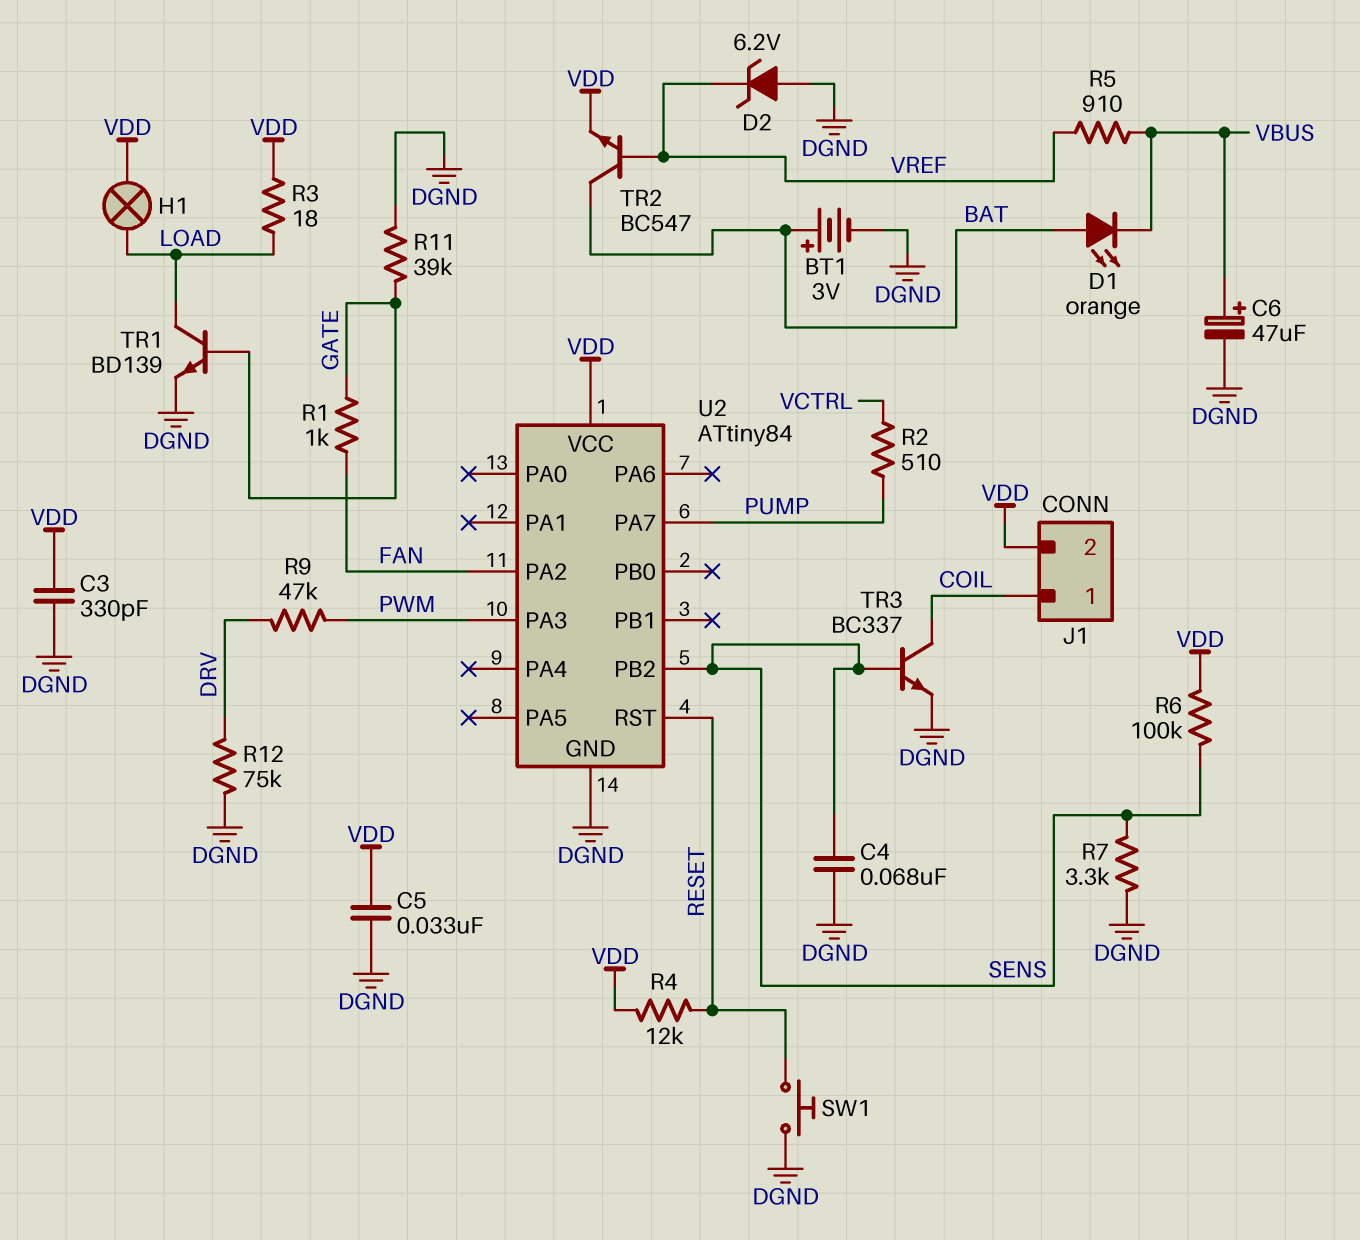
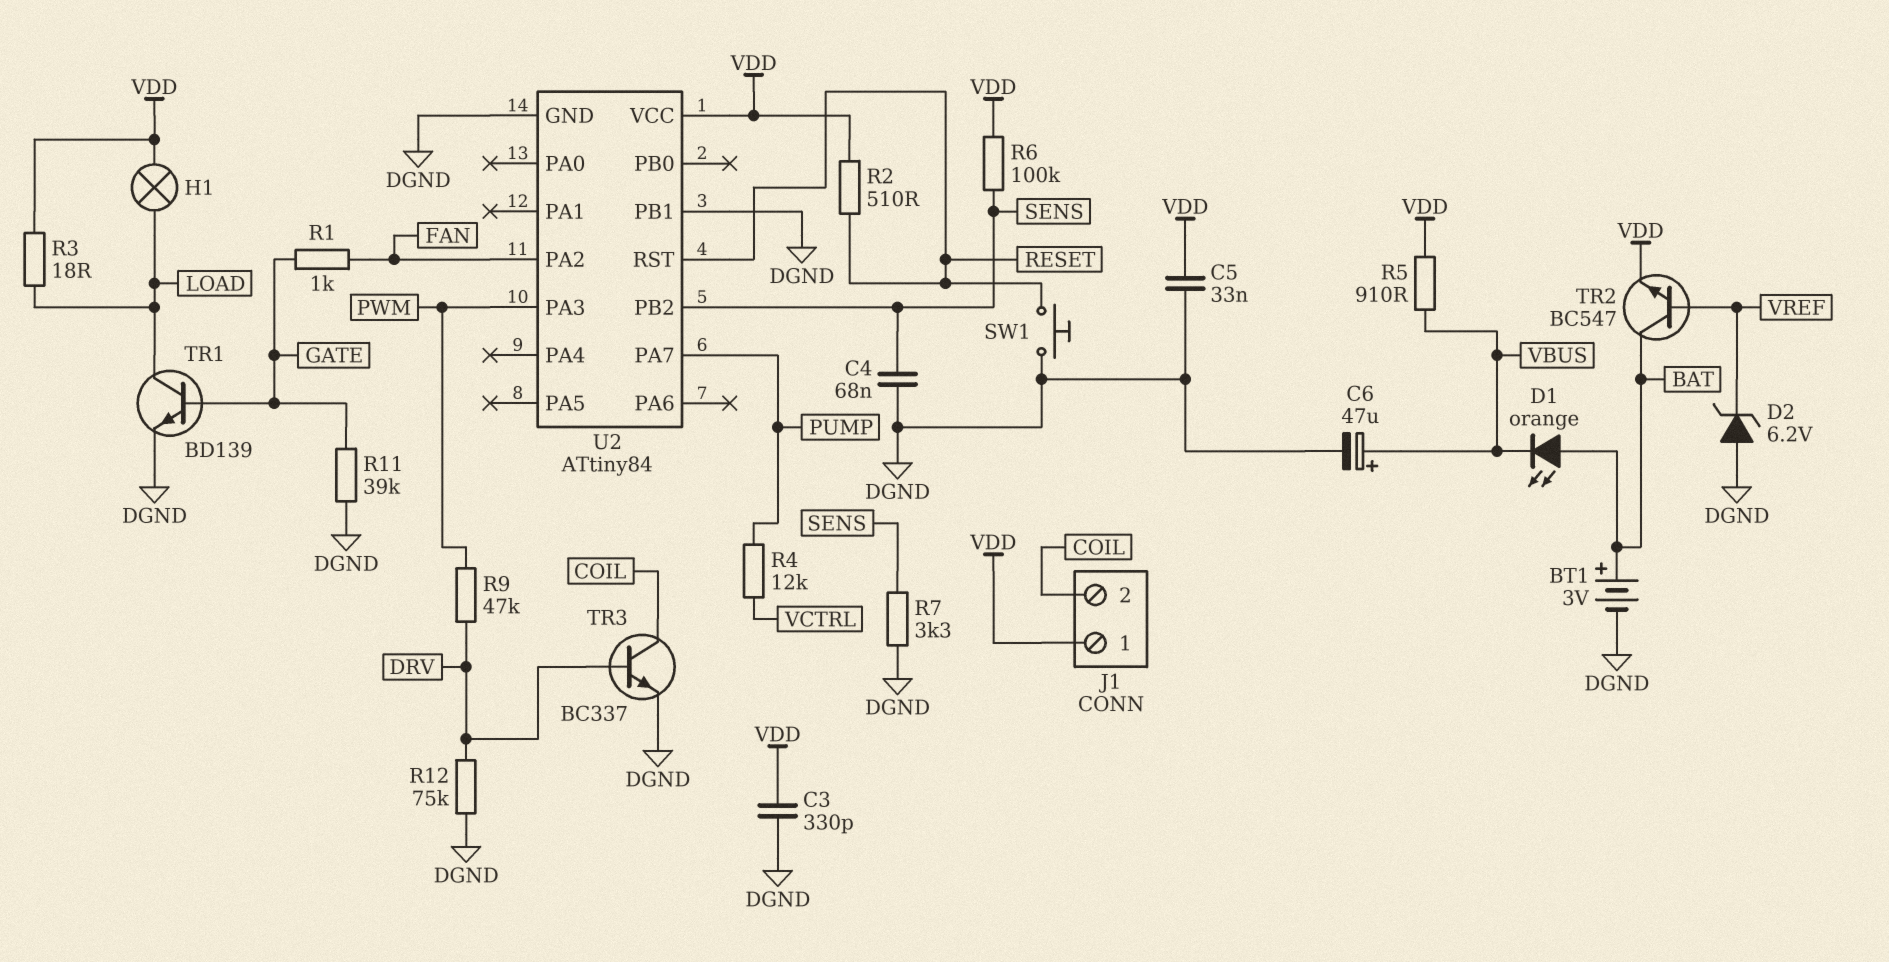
J1 pin 1: COIL -> VDD
J1 pin 2: VDD -> COIL
R2: 510 (PUMP, VCTRL) -> 510 (RESET, VDD)
R4: 12k (RESET, VDD) -> 12k (PUMP, VCTRL)
R5: 910 (VBUS, VREF) -> 910 (VBUS, VDD)
TR3: NPN BC337 (B SENS, C COIL, E DGND) -> NPN BC337 (B DRV, C COIL, E DGND)
U2 pin PB1: none -> DGND

